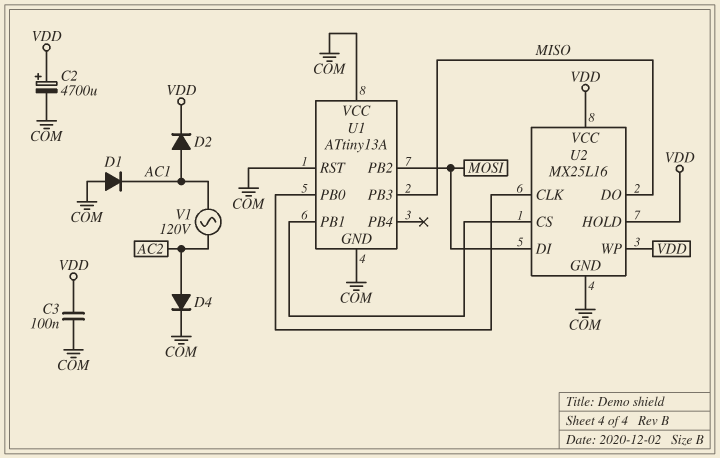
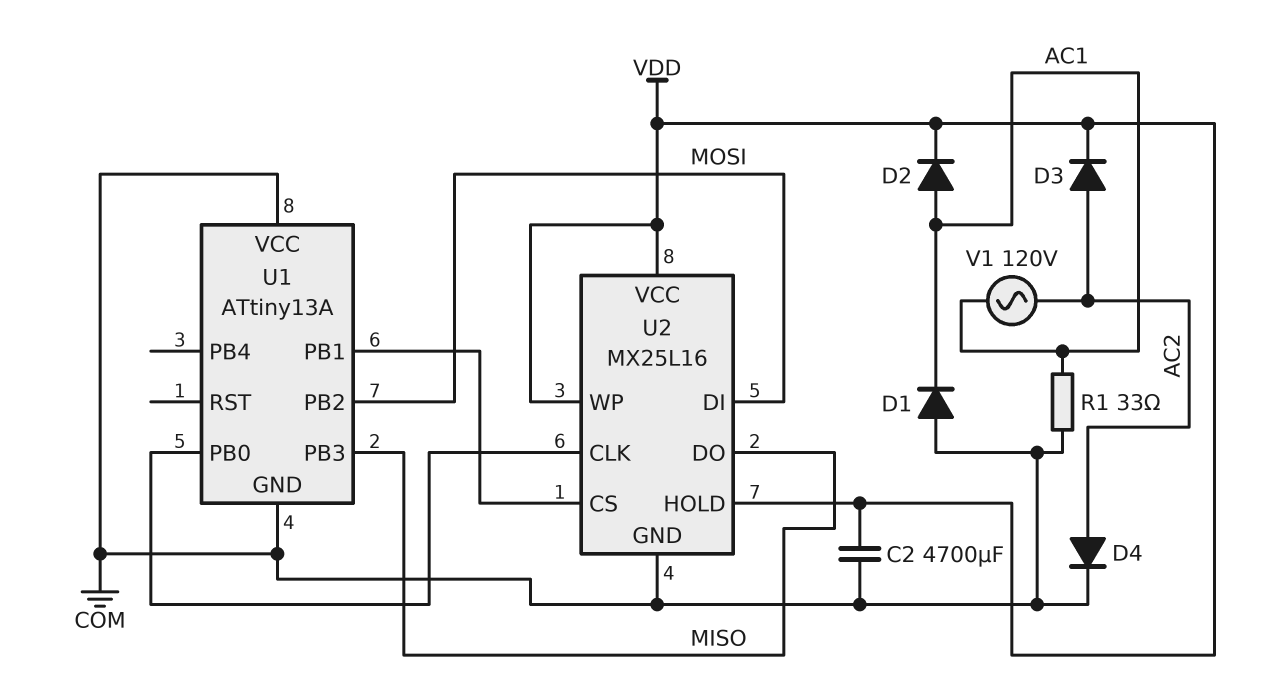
C2: 4700uF (plus VDD, minus COM) -> 4700uF (COM, VDD)
C3: 100nF (COM, VDD) -> none
D3: none -> diode (A AC2, K VDD)
R1: none -> 33 (AC1, COM)
U1 pin RST: COM -> none

